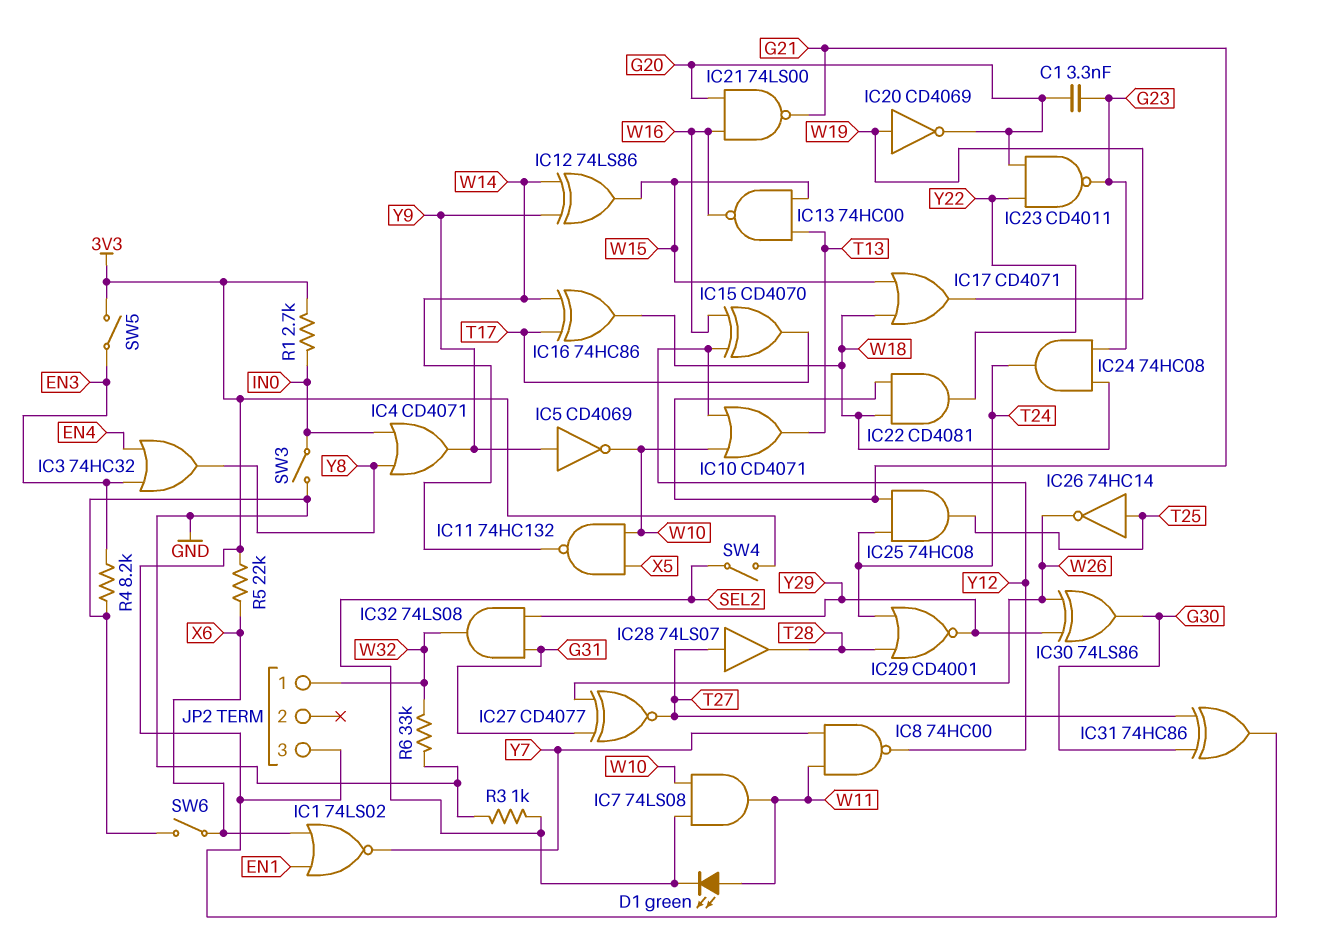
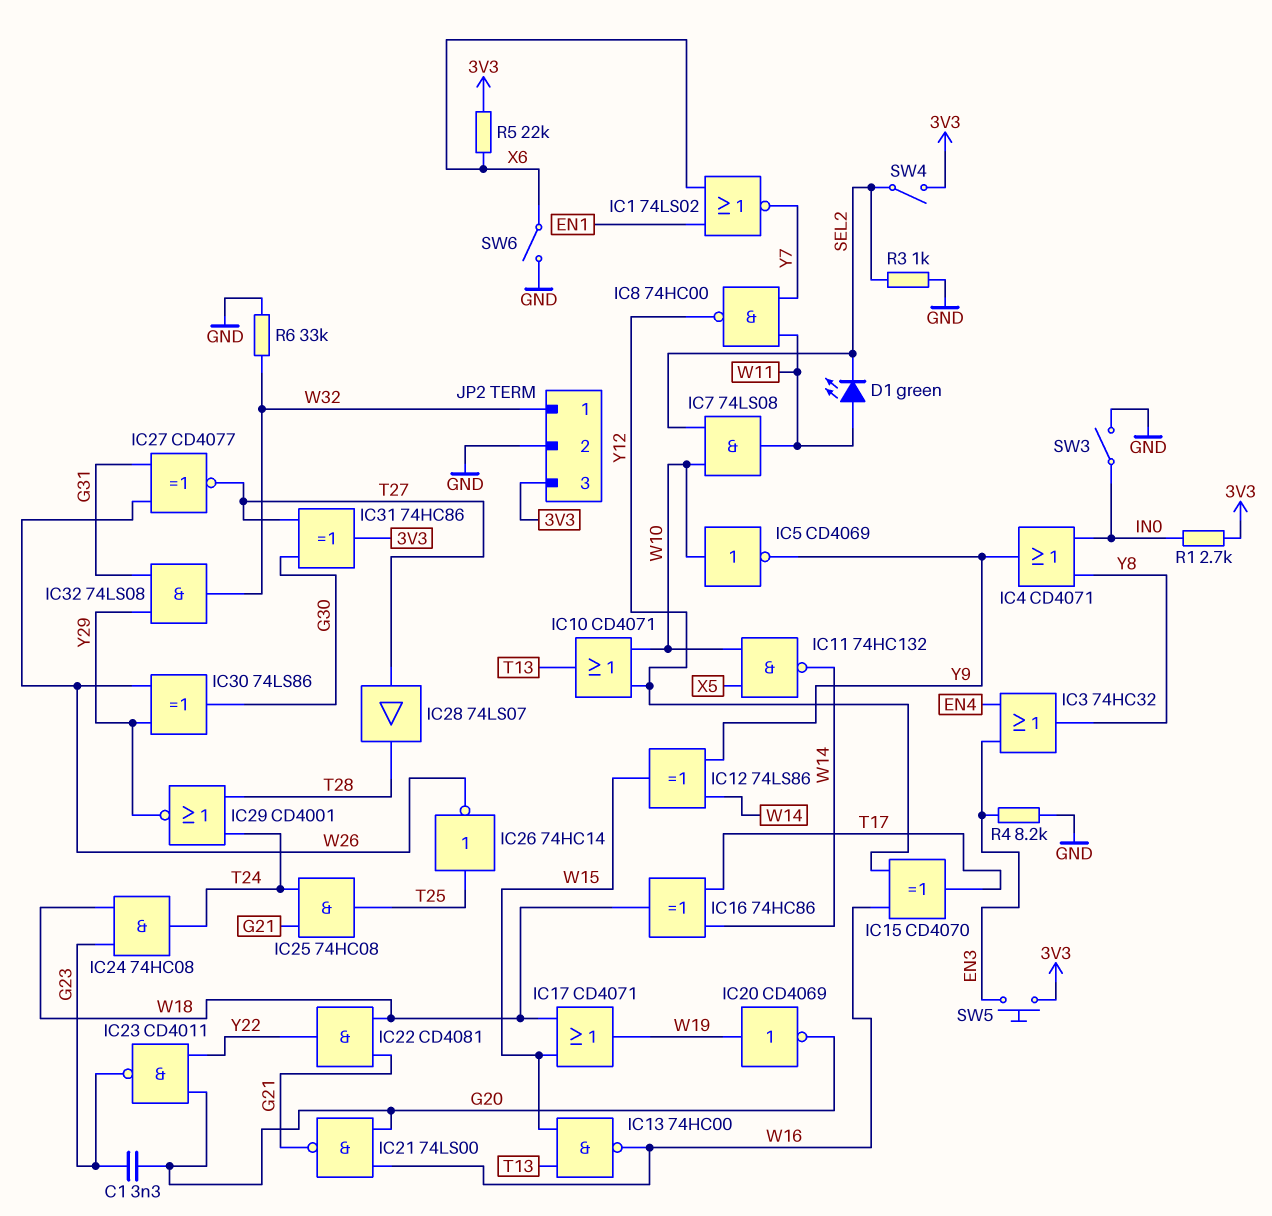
IC5: NOT CD4069 (in Y9, out W10) -> NOT CD4069 (in W10, out Y9)
JP2 pin 2: none -> GND
SW5: switch (3V3, EN3) -> button (3V3, EN3)

